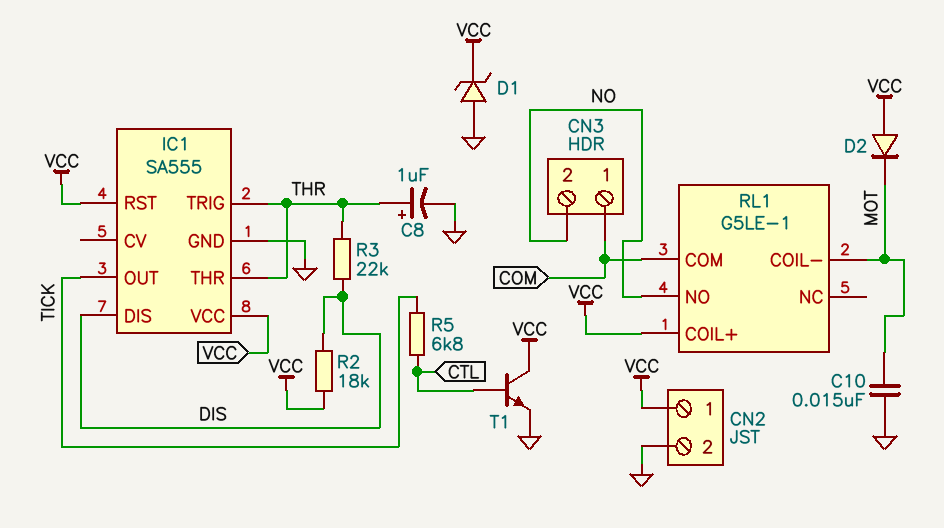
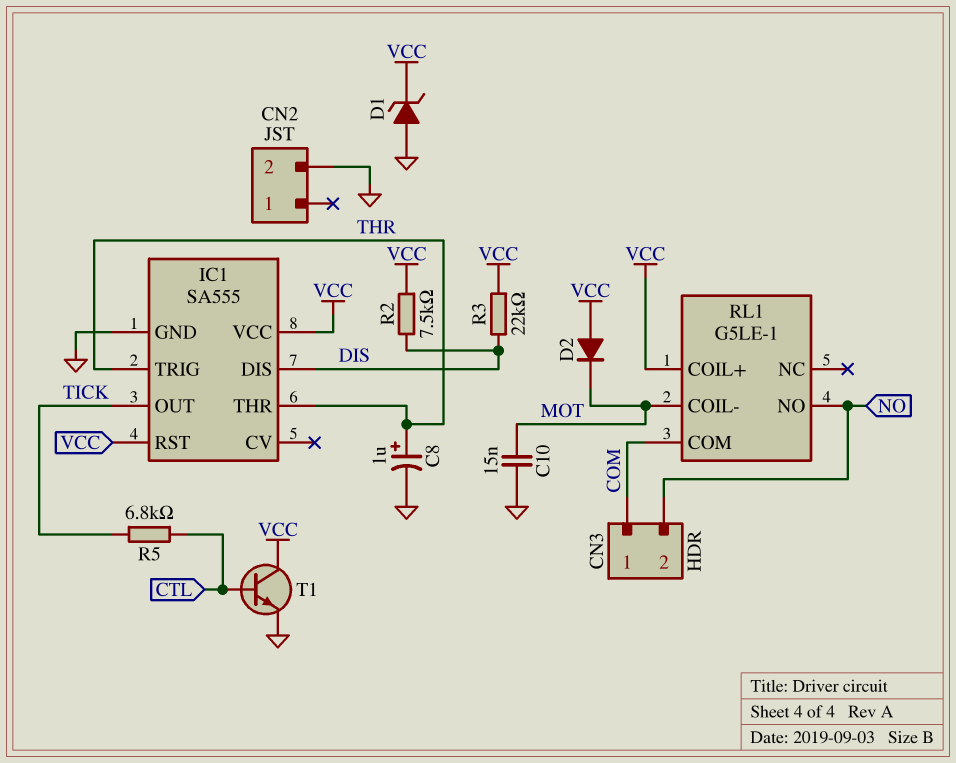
CN2 pin 1: VCC -> none
R2: 18k (DIS, VCC) -> 7.5k (DIS, VCC)
R3: 22k (DIS, THR) -> 22k (DIS, VCC)

